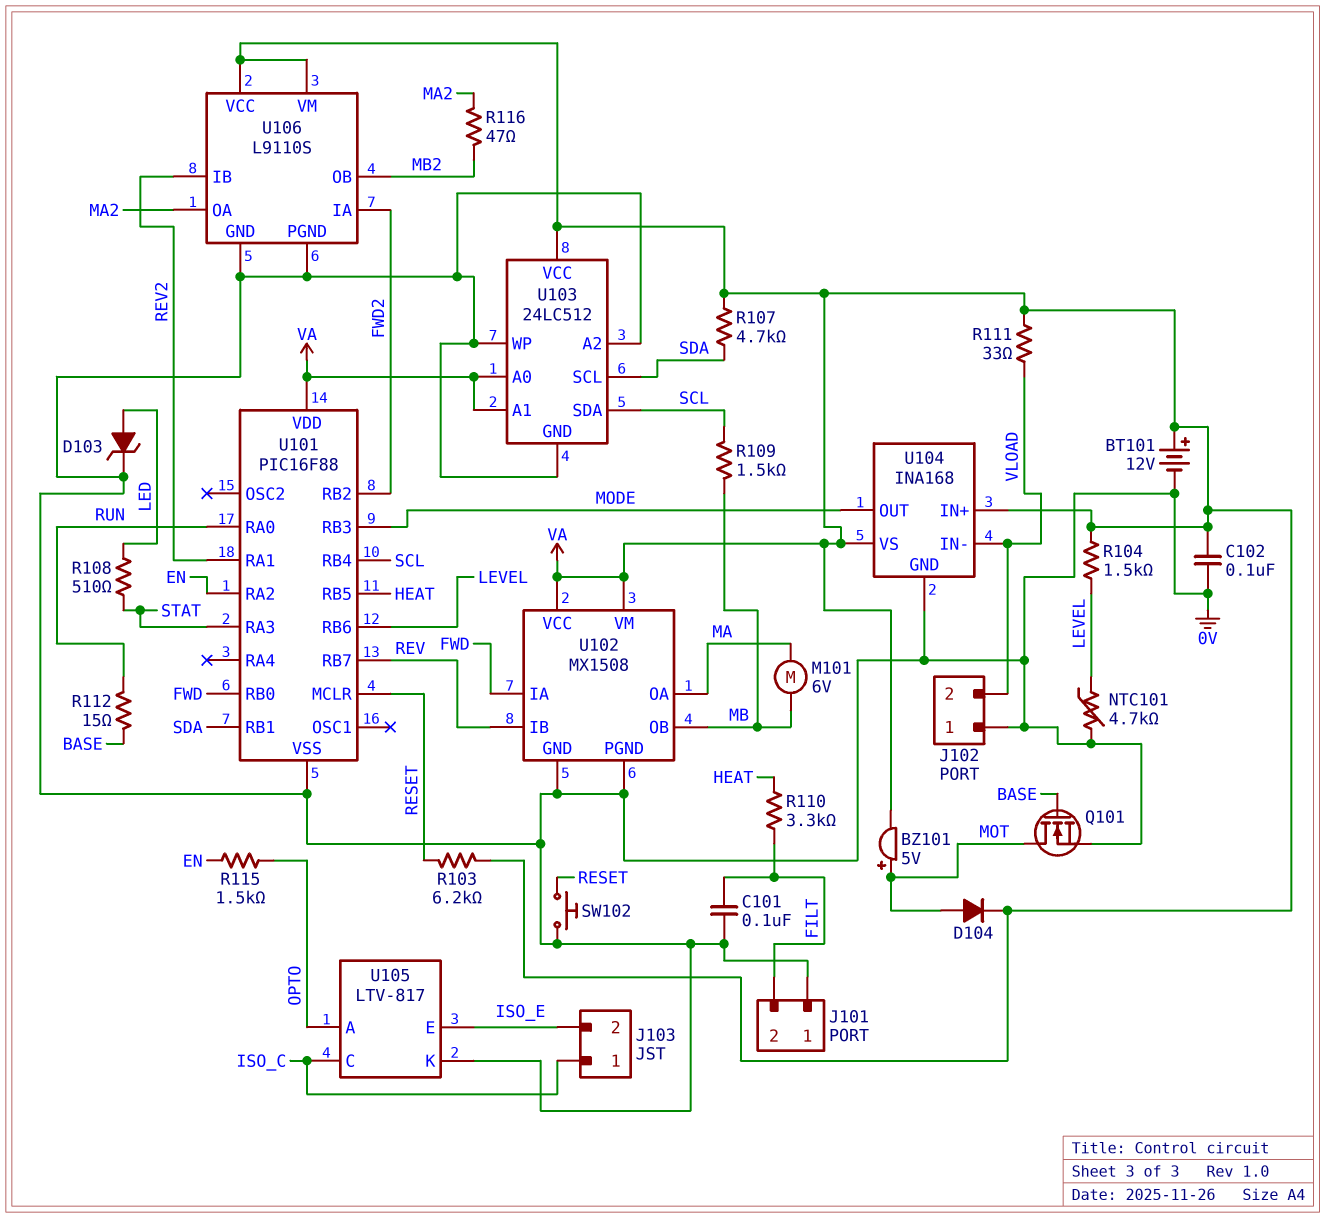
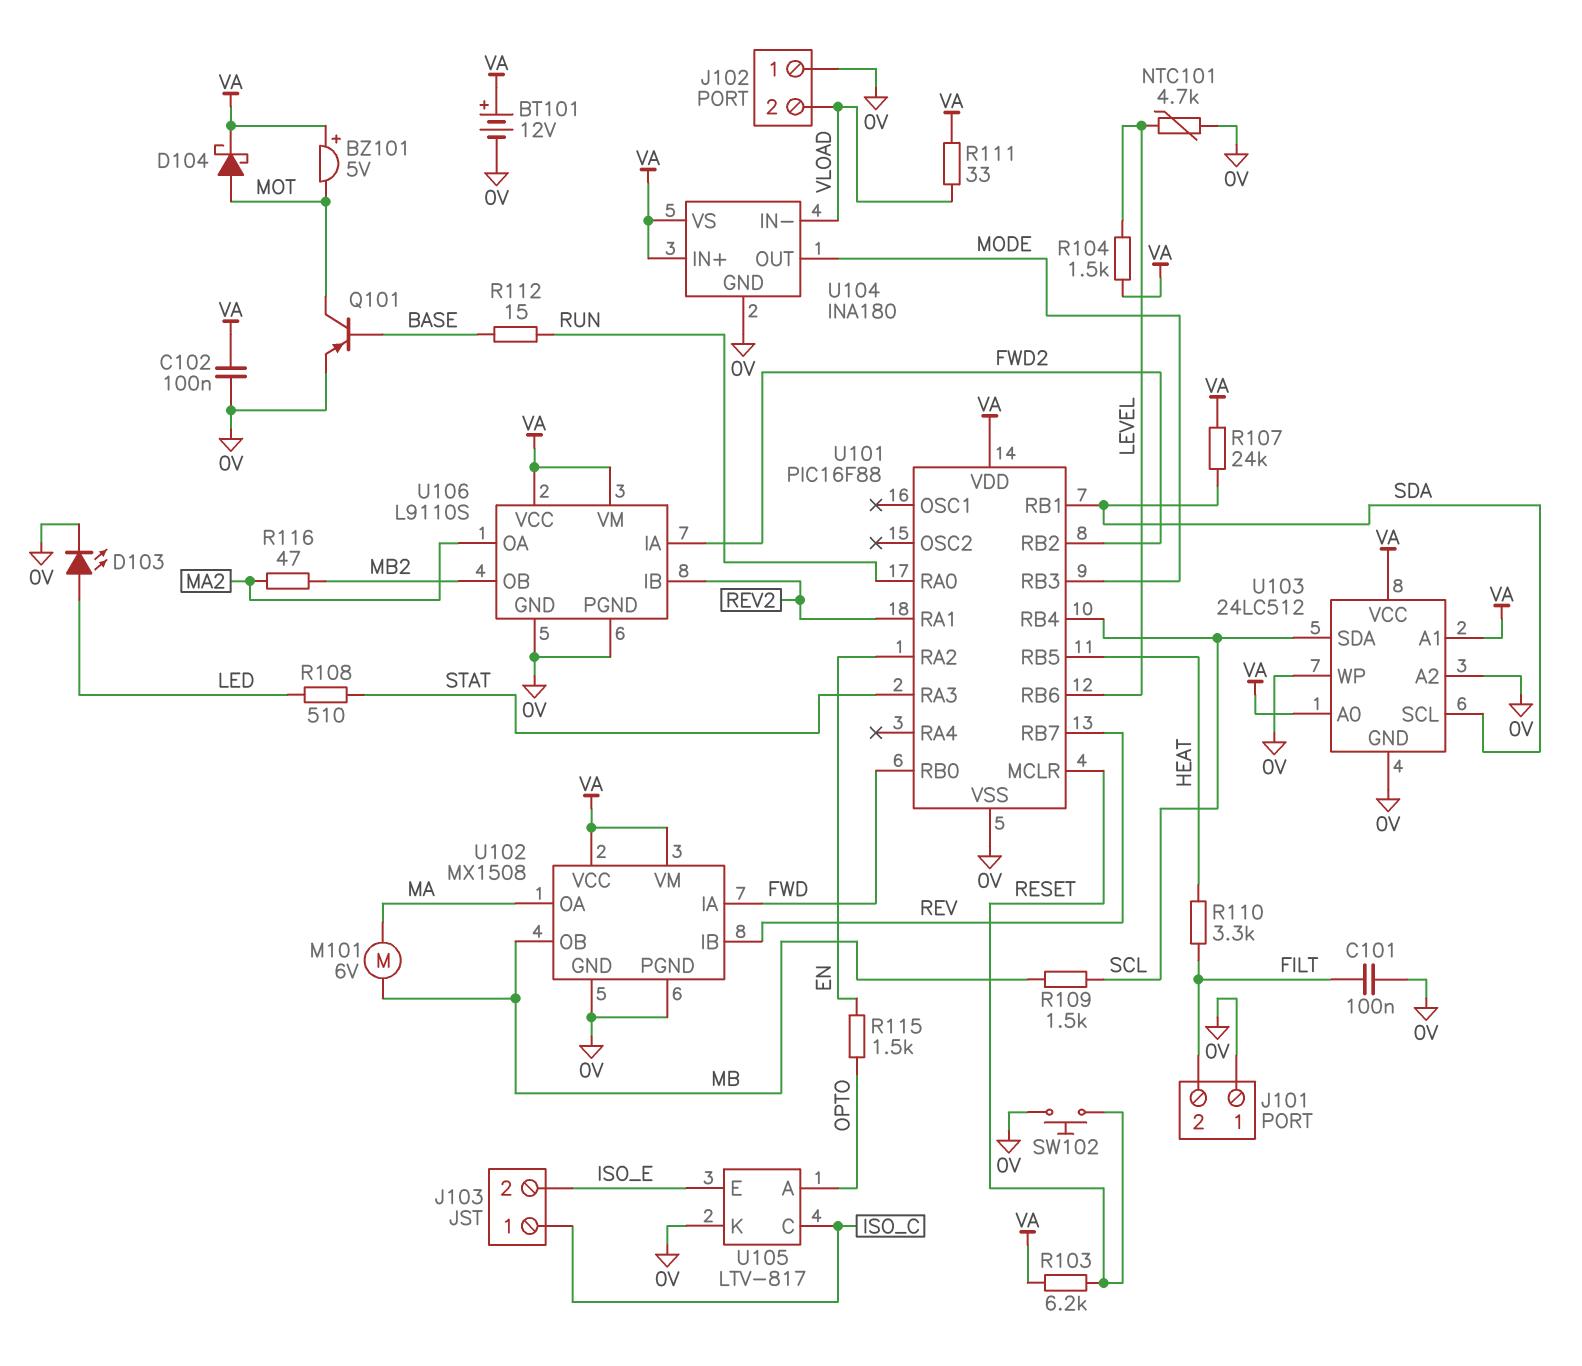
BZ101: buzzer 5V (plus MOT, minus VA) -> buzzer 5V (plus VA, minus MOT)
D103: zener (A LED, K 0V) -> LED (A LED, K 0V)
D104: diode (A MOT, K VA) -> schottky (A MOT, K VA)
Q101: NMOS (G BASE, D MOT, S 0V) -> PNP (B BASE, C MOT, E 0V)
R107: 4.7k (SDA, VA) -> 24k (SDA, VA)
U104: INA168 -> INA180

